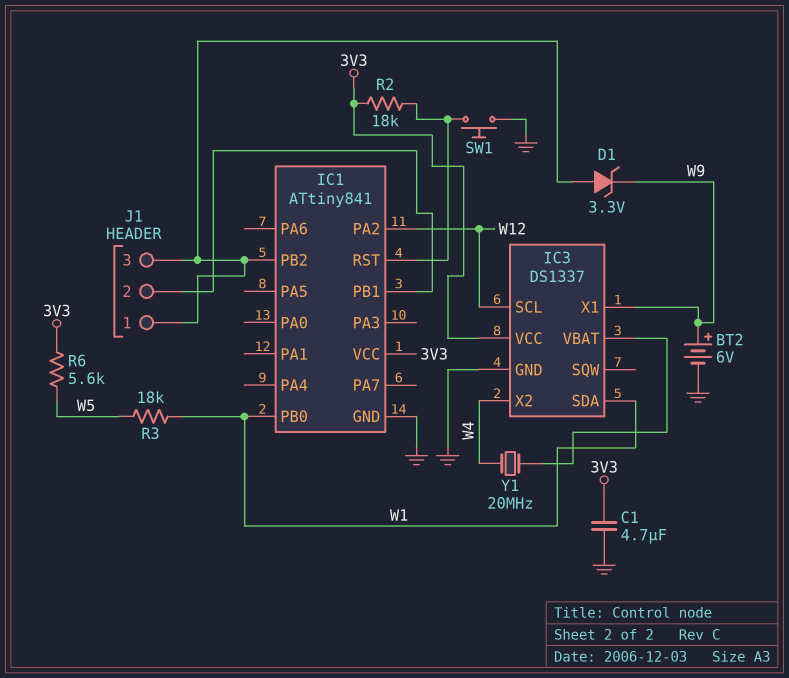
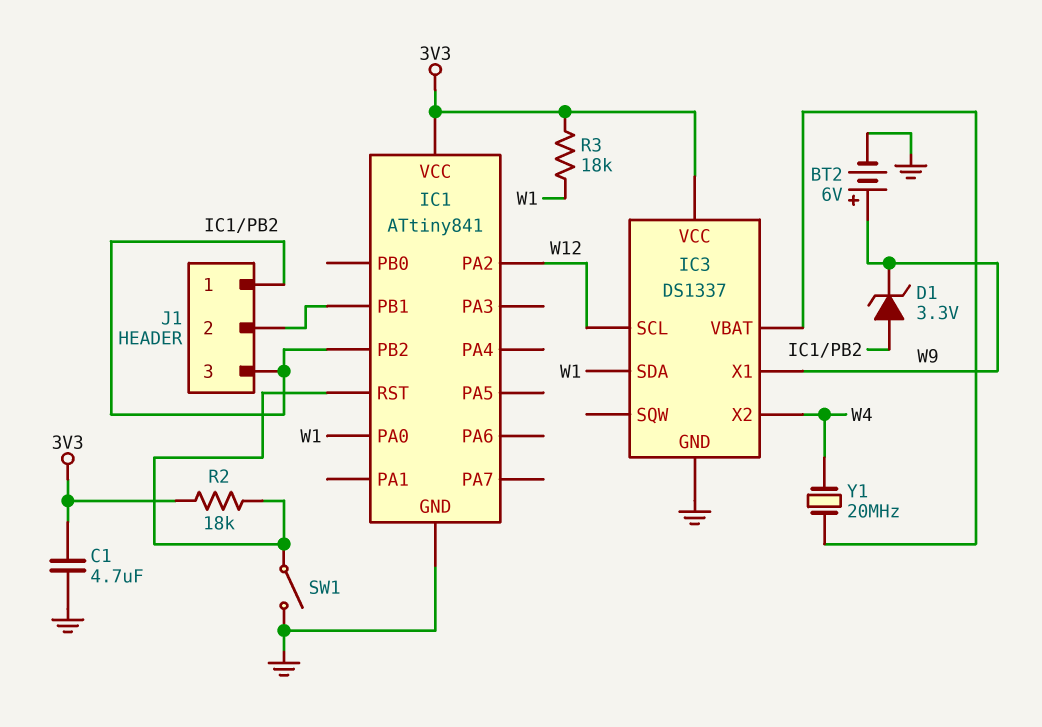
IC1 pin PA0: none -> W1
IC1 pin PB0: W1 -> none
R3: 18k (W1, W5) -> 18k (3V3, W1)
R6: 5.6k (3V3, W5) -> none
SW1: button (GND, IC1/RST) -> switch (GND, IC1/RST)

